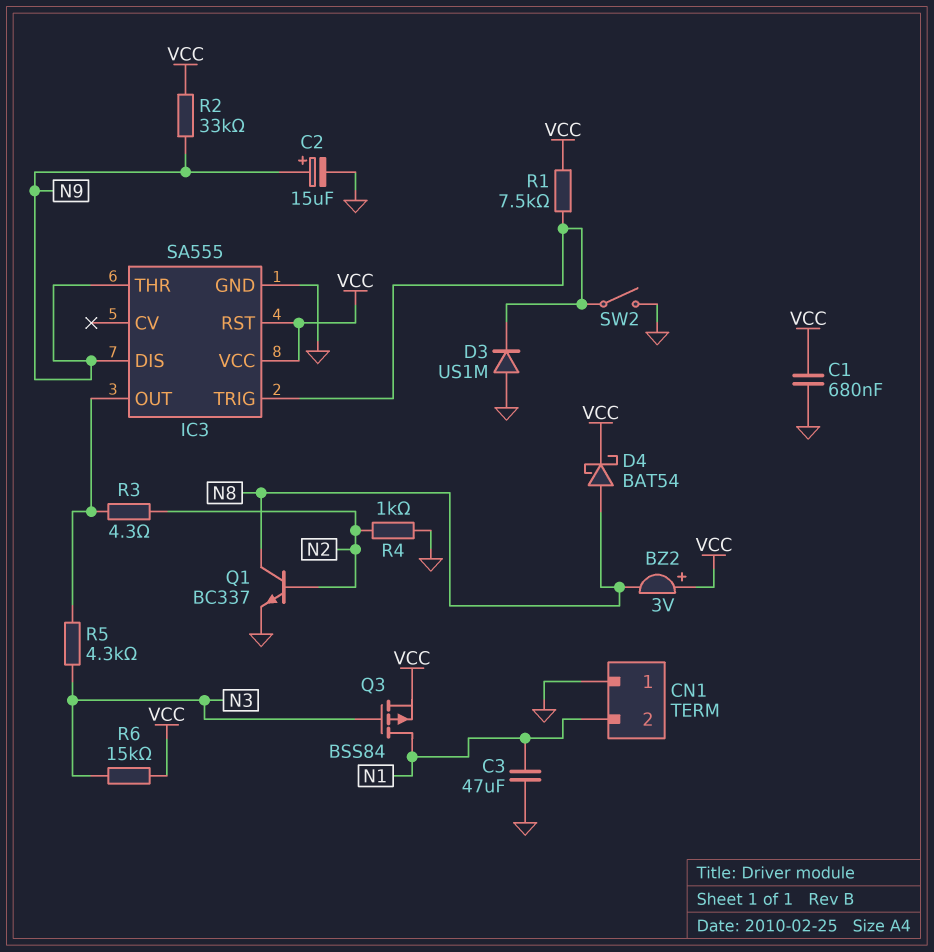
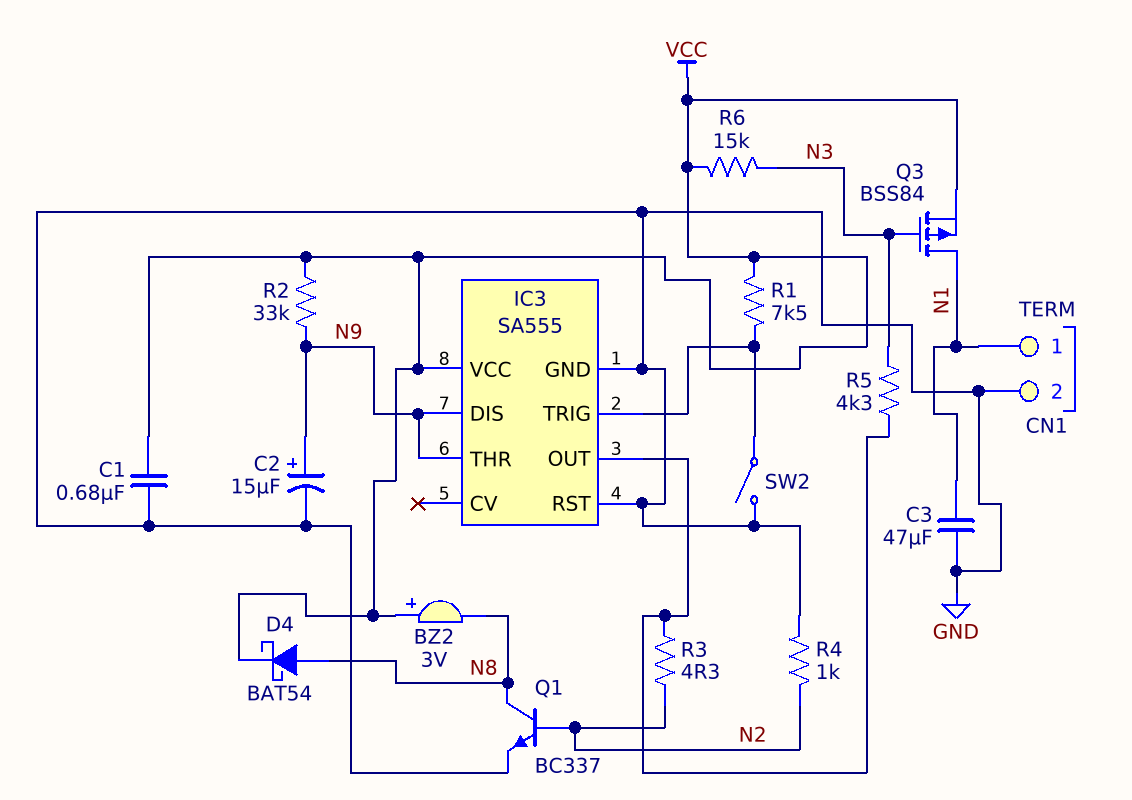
CN1 pin 1: GND -> N1
CN1 pin 2: N1 -> GND
D3: diode US1M (A GND, K IC3/TRIG) -> none
IC3 pin RST: VCC -> GND

